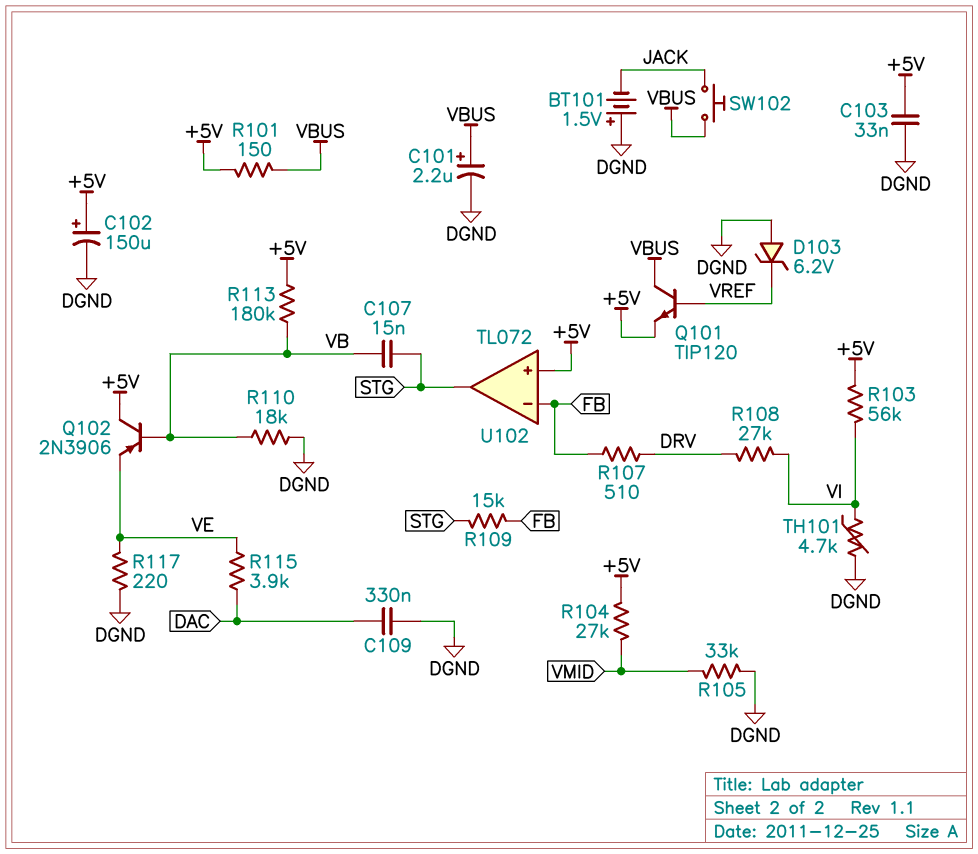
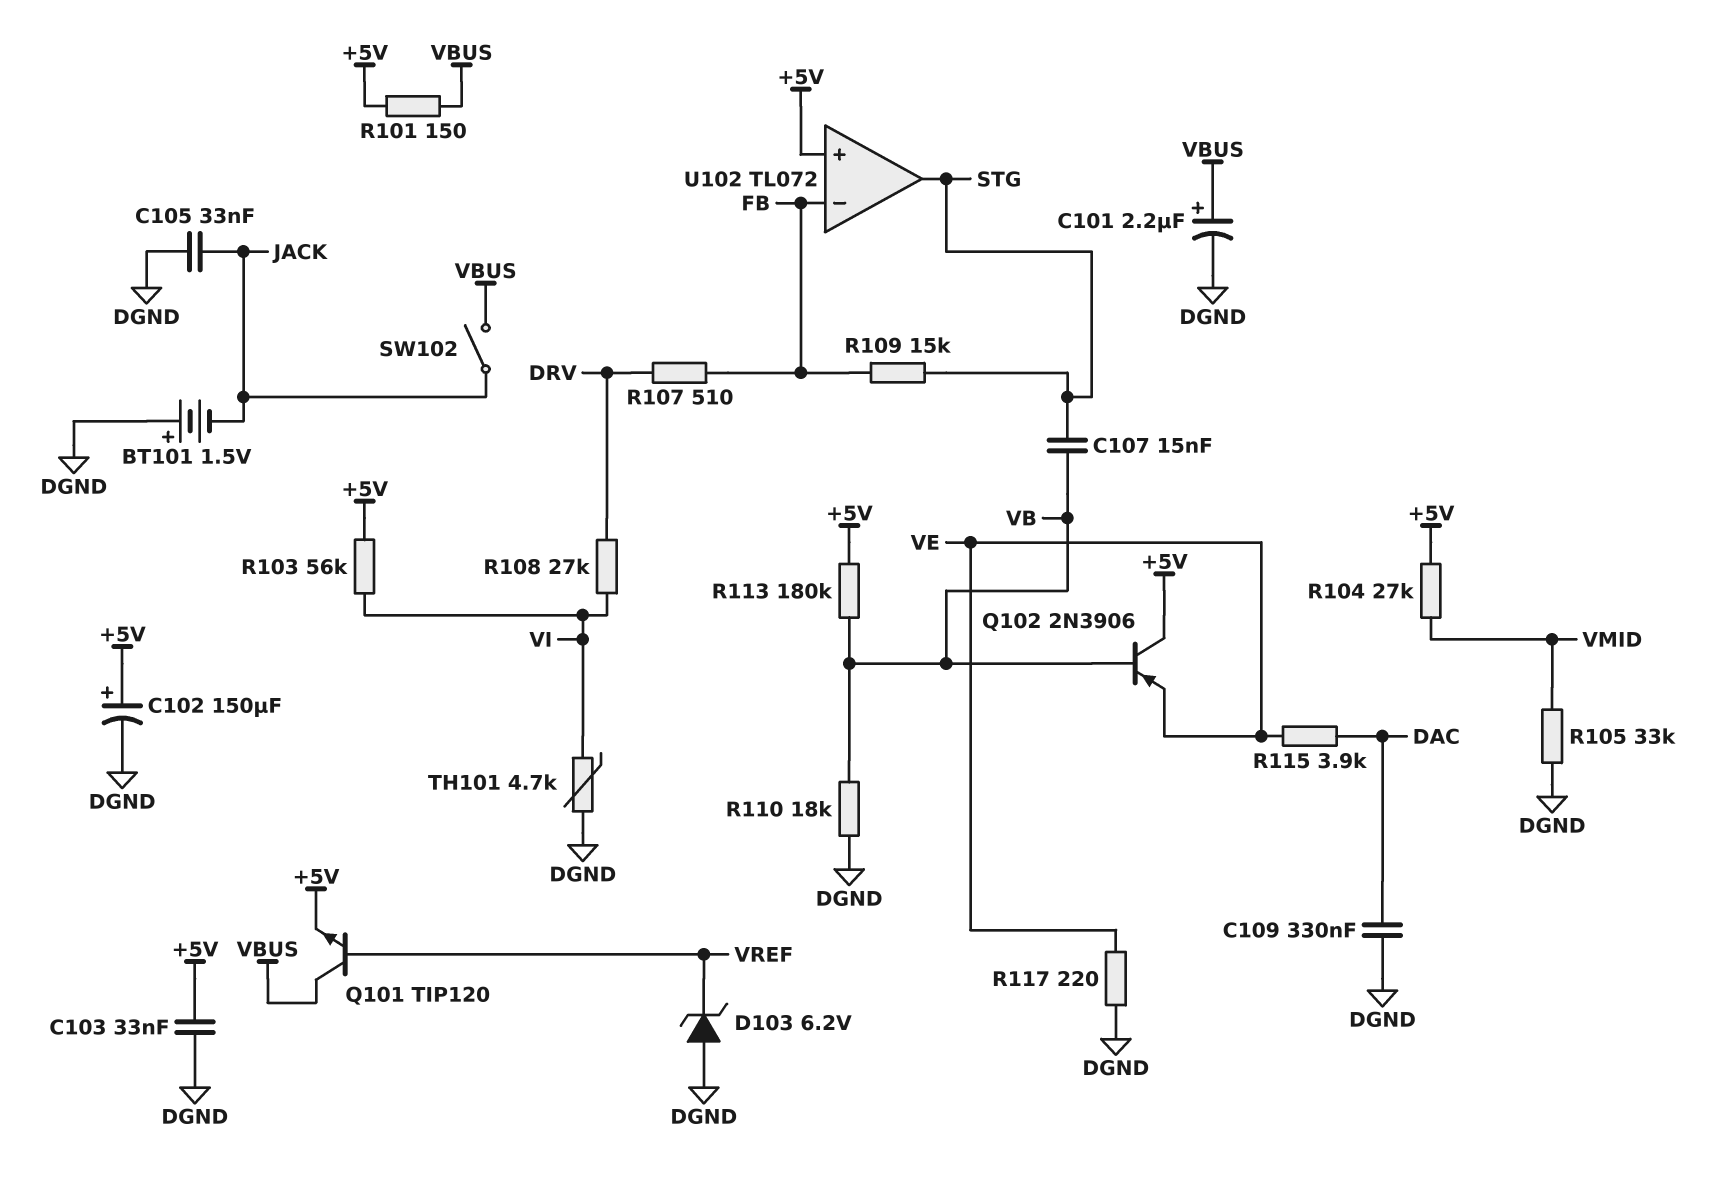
C105: none -> 33nF (DGND, JACK)
SW102: button (JACK, VBUS) -> switch (JACK, VBUS)

